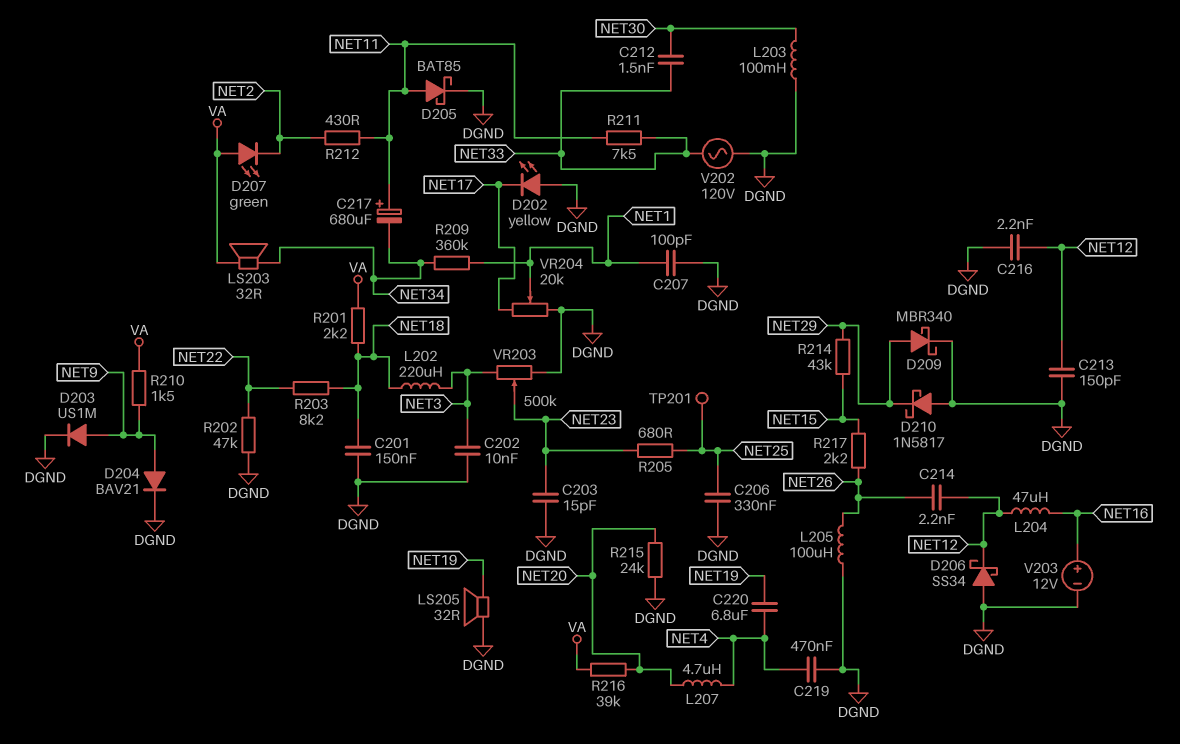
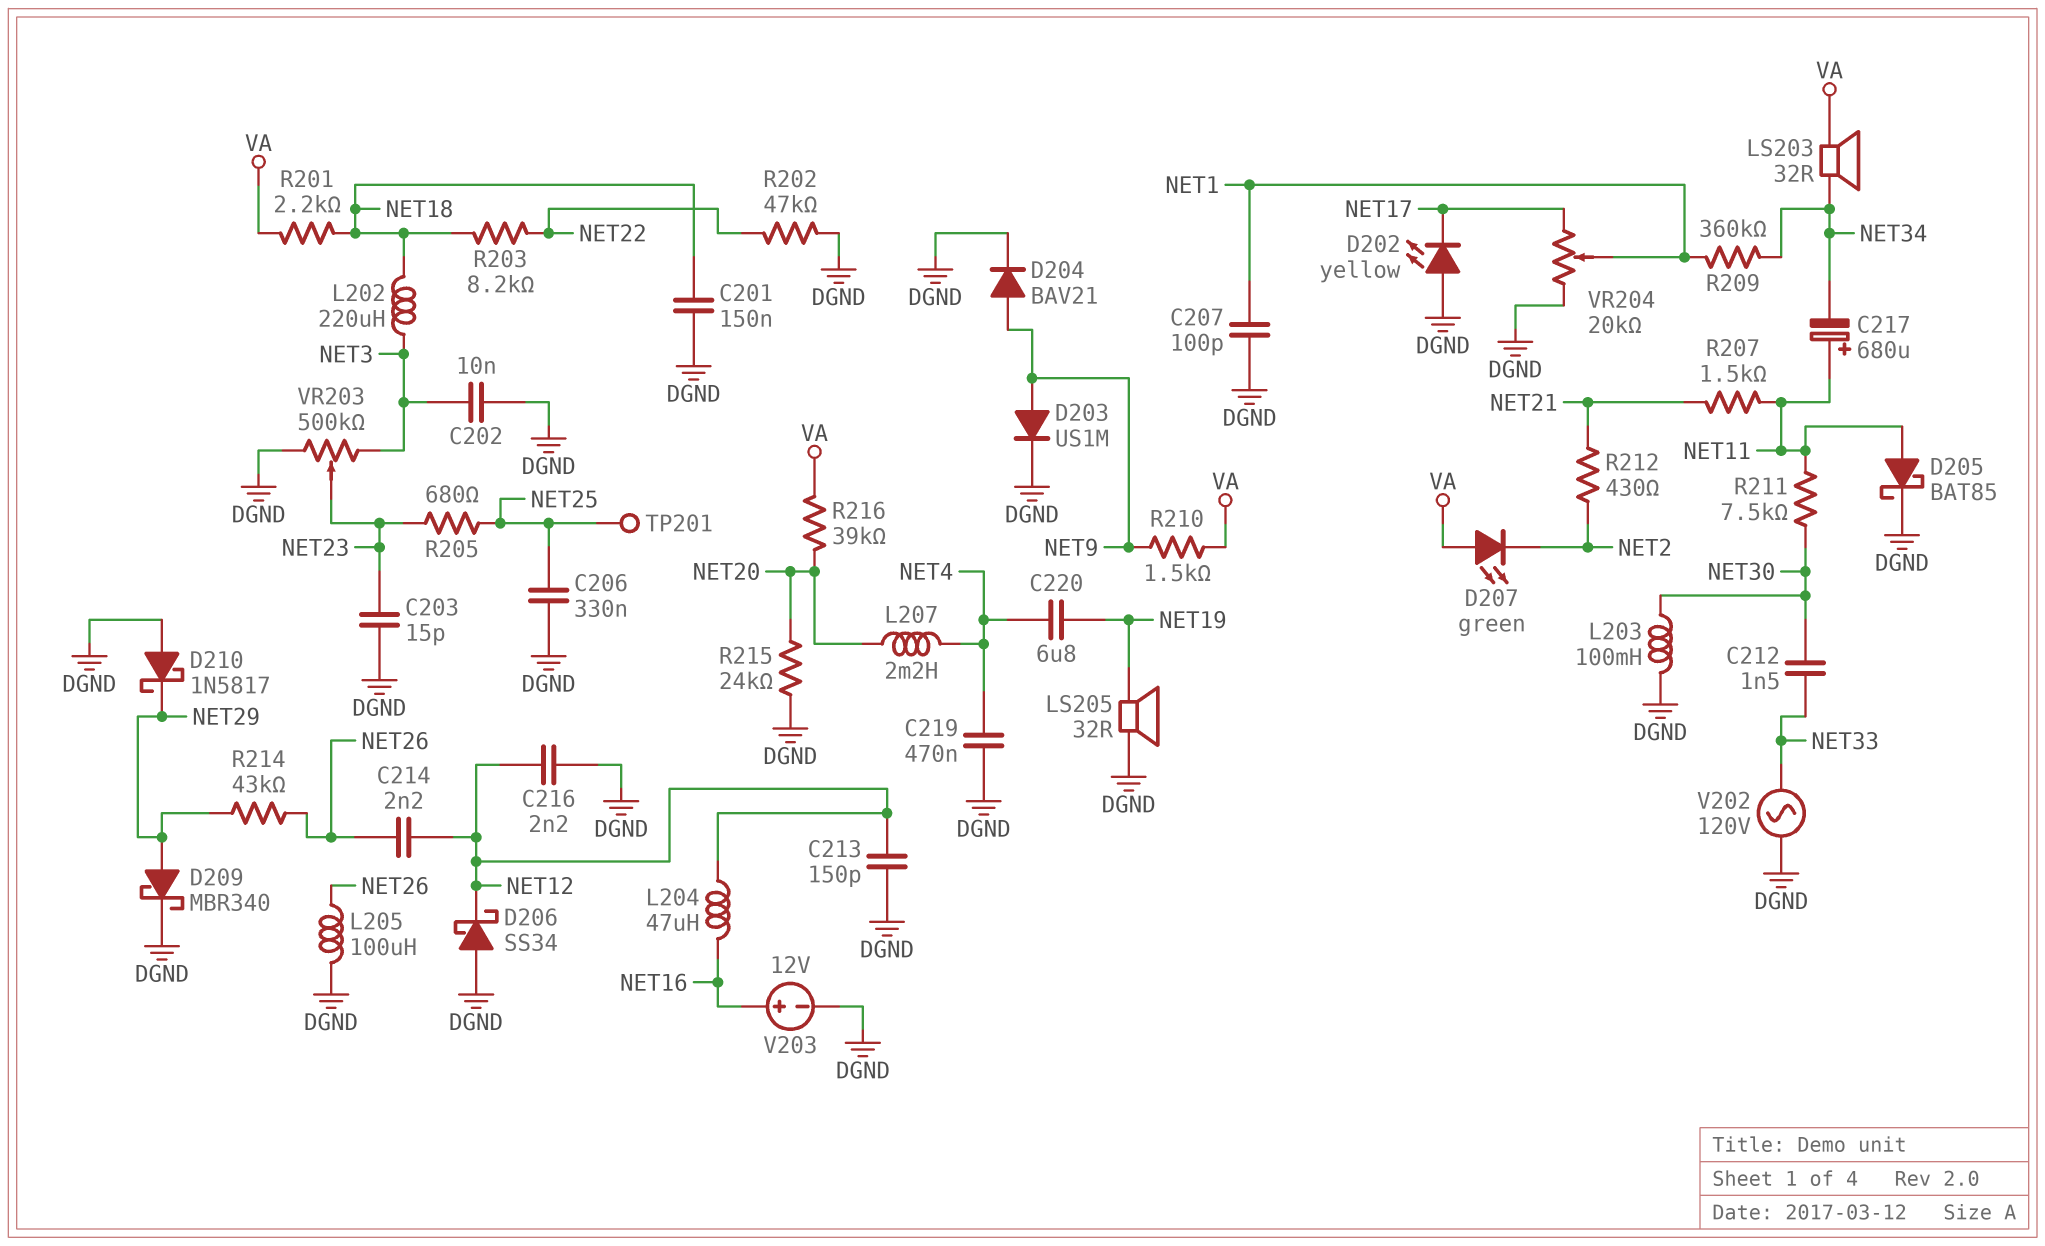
L207: 4.7uH (NET4, NET20) -> 2.2mH (NET4, NET20)
R207: none -> 1.5k (NET11, NET21)
R211: 7.5k (NET11, NET33) -> 7.5k (NET11, NET30)
R212: 430 (NET2, NET11) -> 430 (NET2, NET21)
R214: 43k (NET15, NET29) -> 43k (NET26, NET29)
R217: 2.2k (NET15, NET26) -> none

